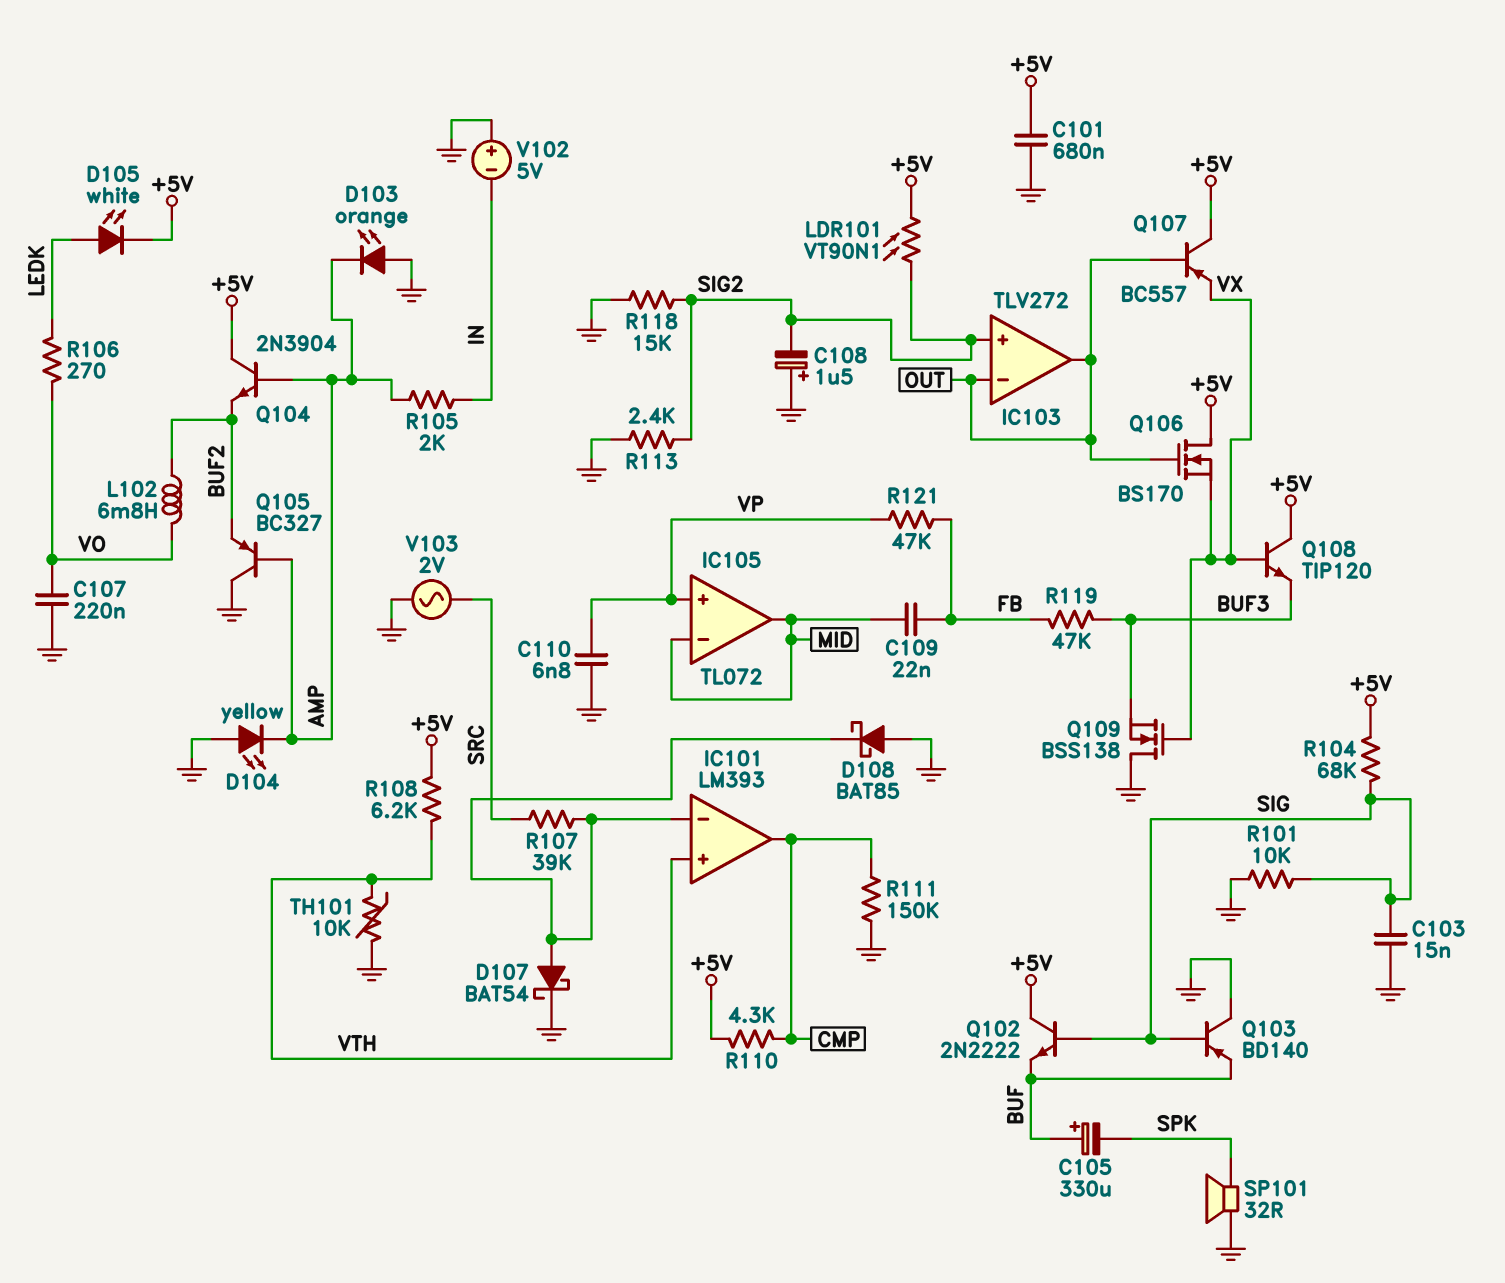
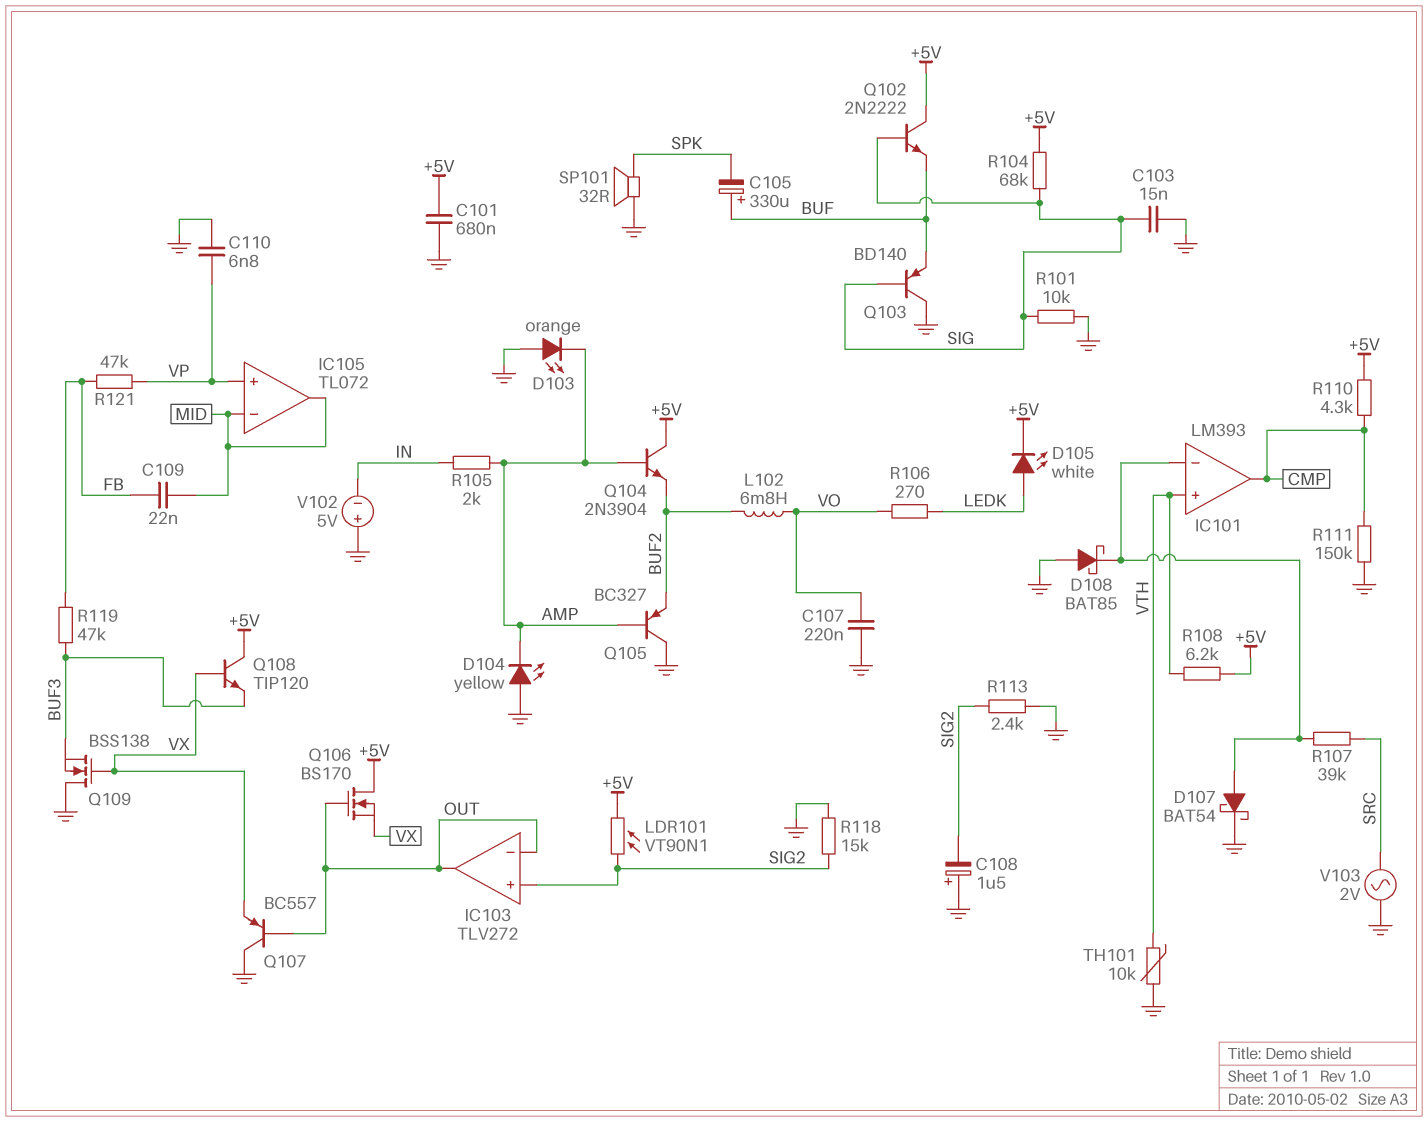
Q107: PNP BC557 (B OUT, C +5V, E VX) -> PNP BC557 (B OUT, C GND, E VX)

